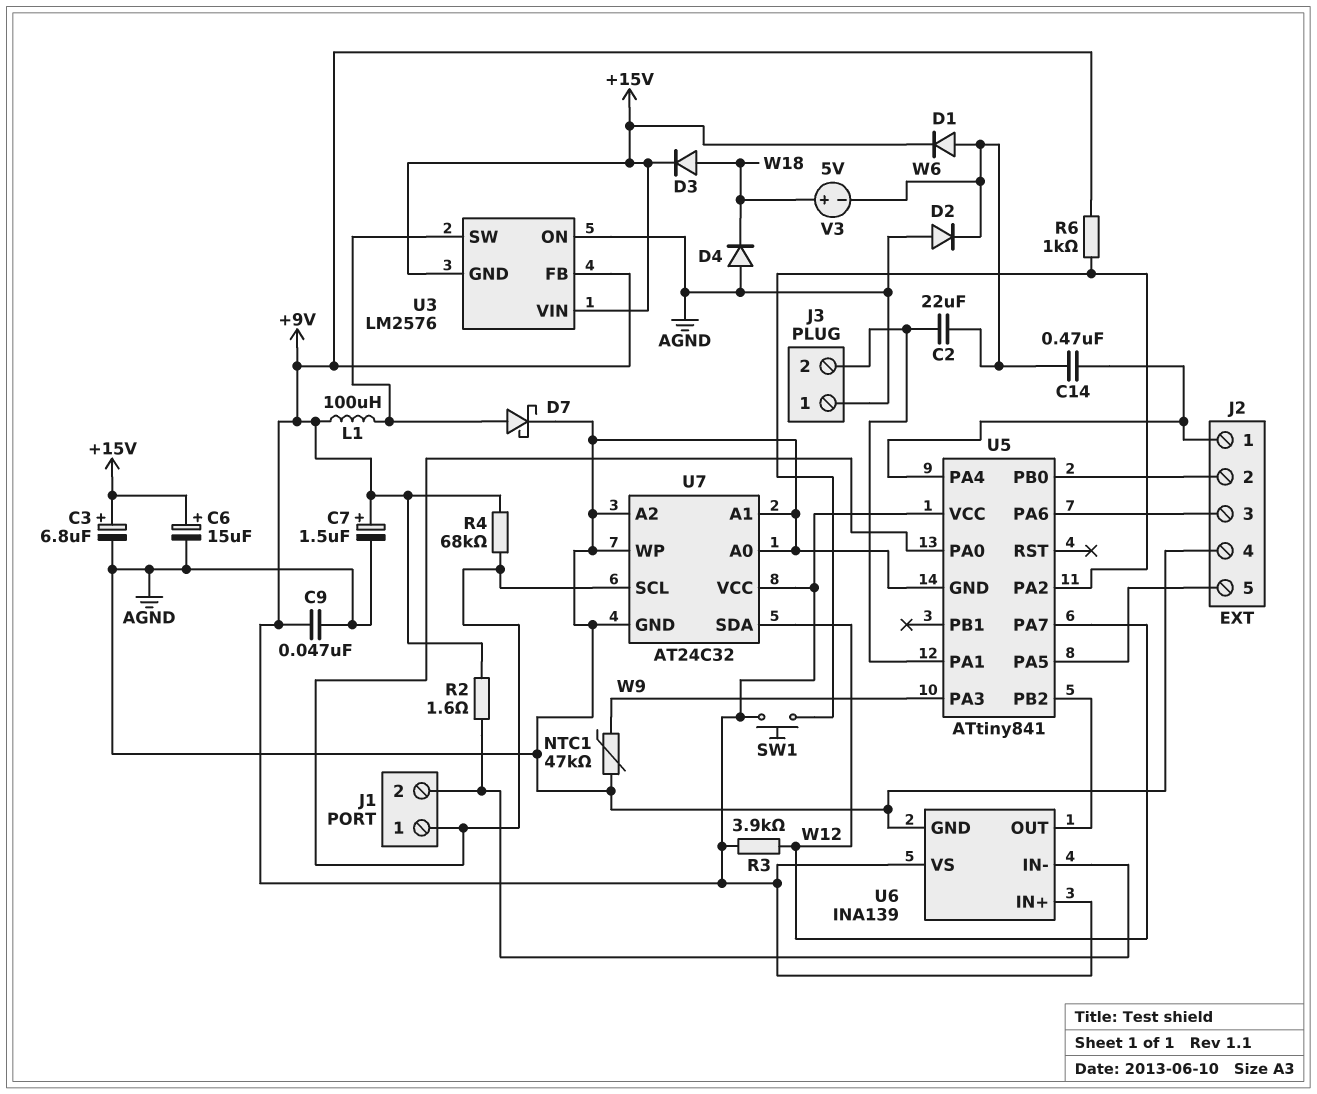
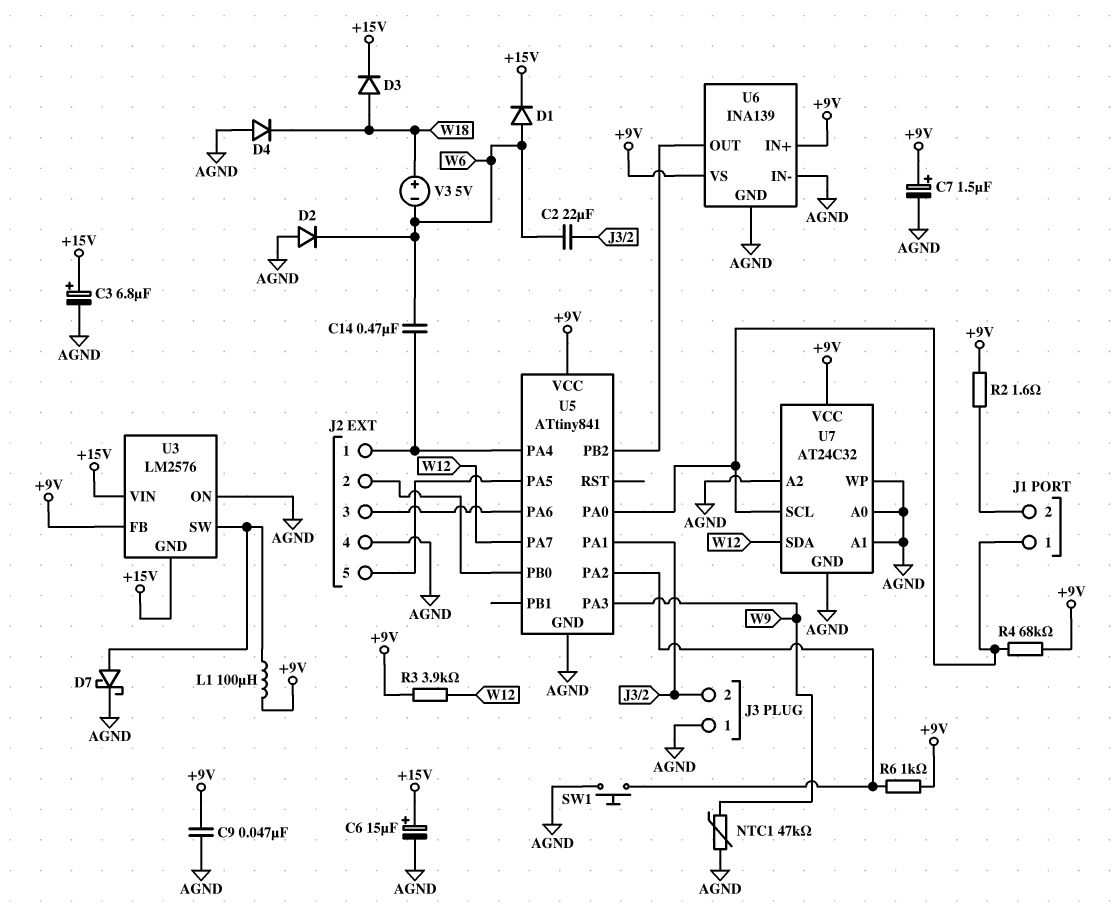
SW1: button (+9V, U5/PA2) -> button (AGND, U5/PA2)
U6 pin IN-: J1/2 -> AGND

